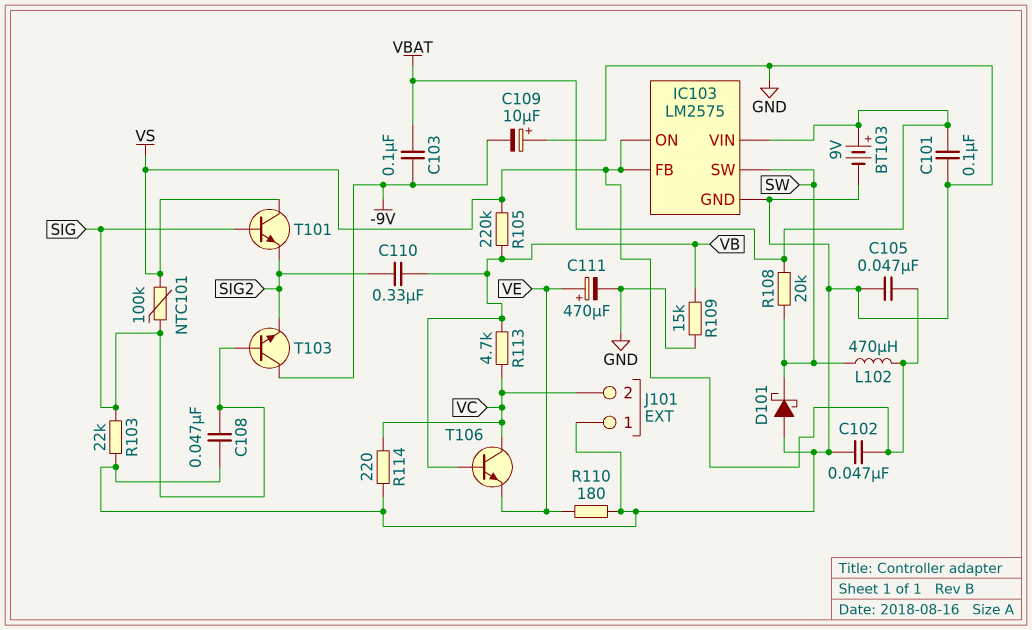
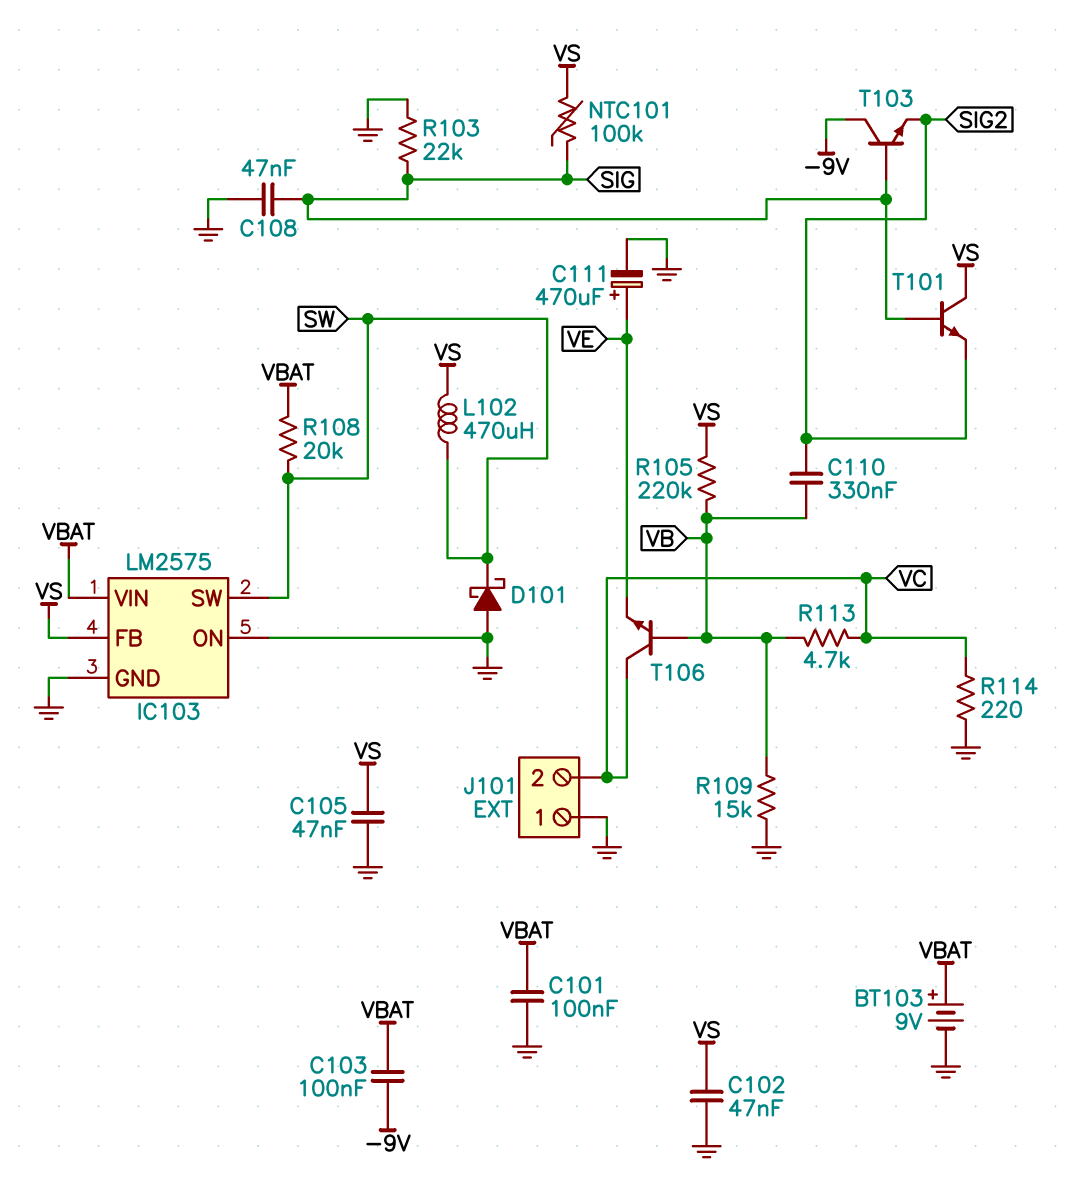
C109: 10uF (plus GND, minus -9V) -> none
IC103 pin ON: VS -> GND
R110: 180 (GND, VE) -> none

